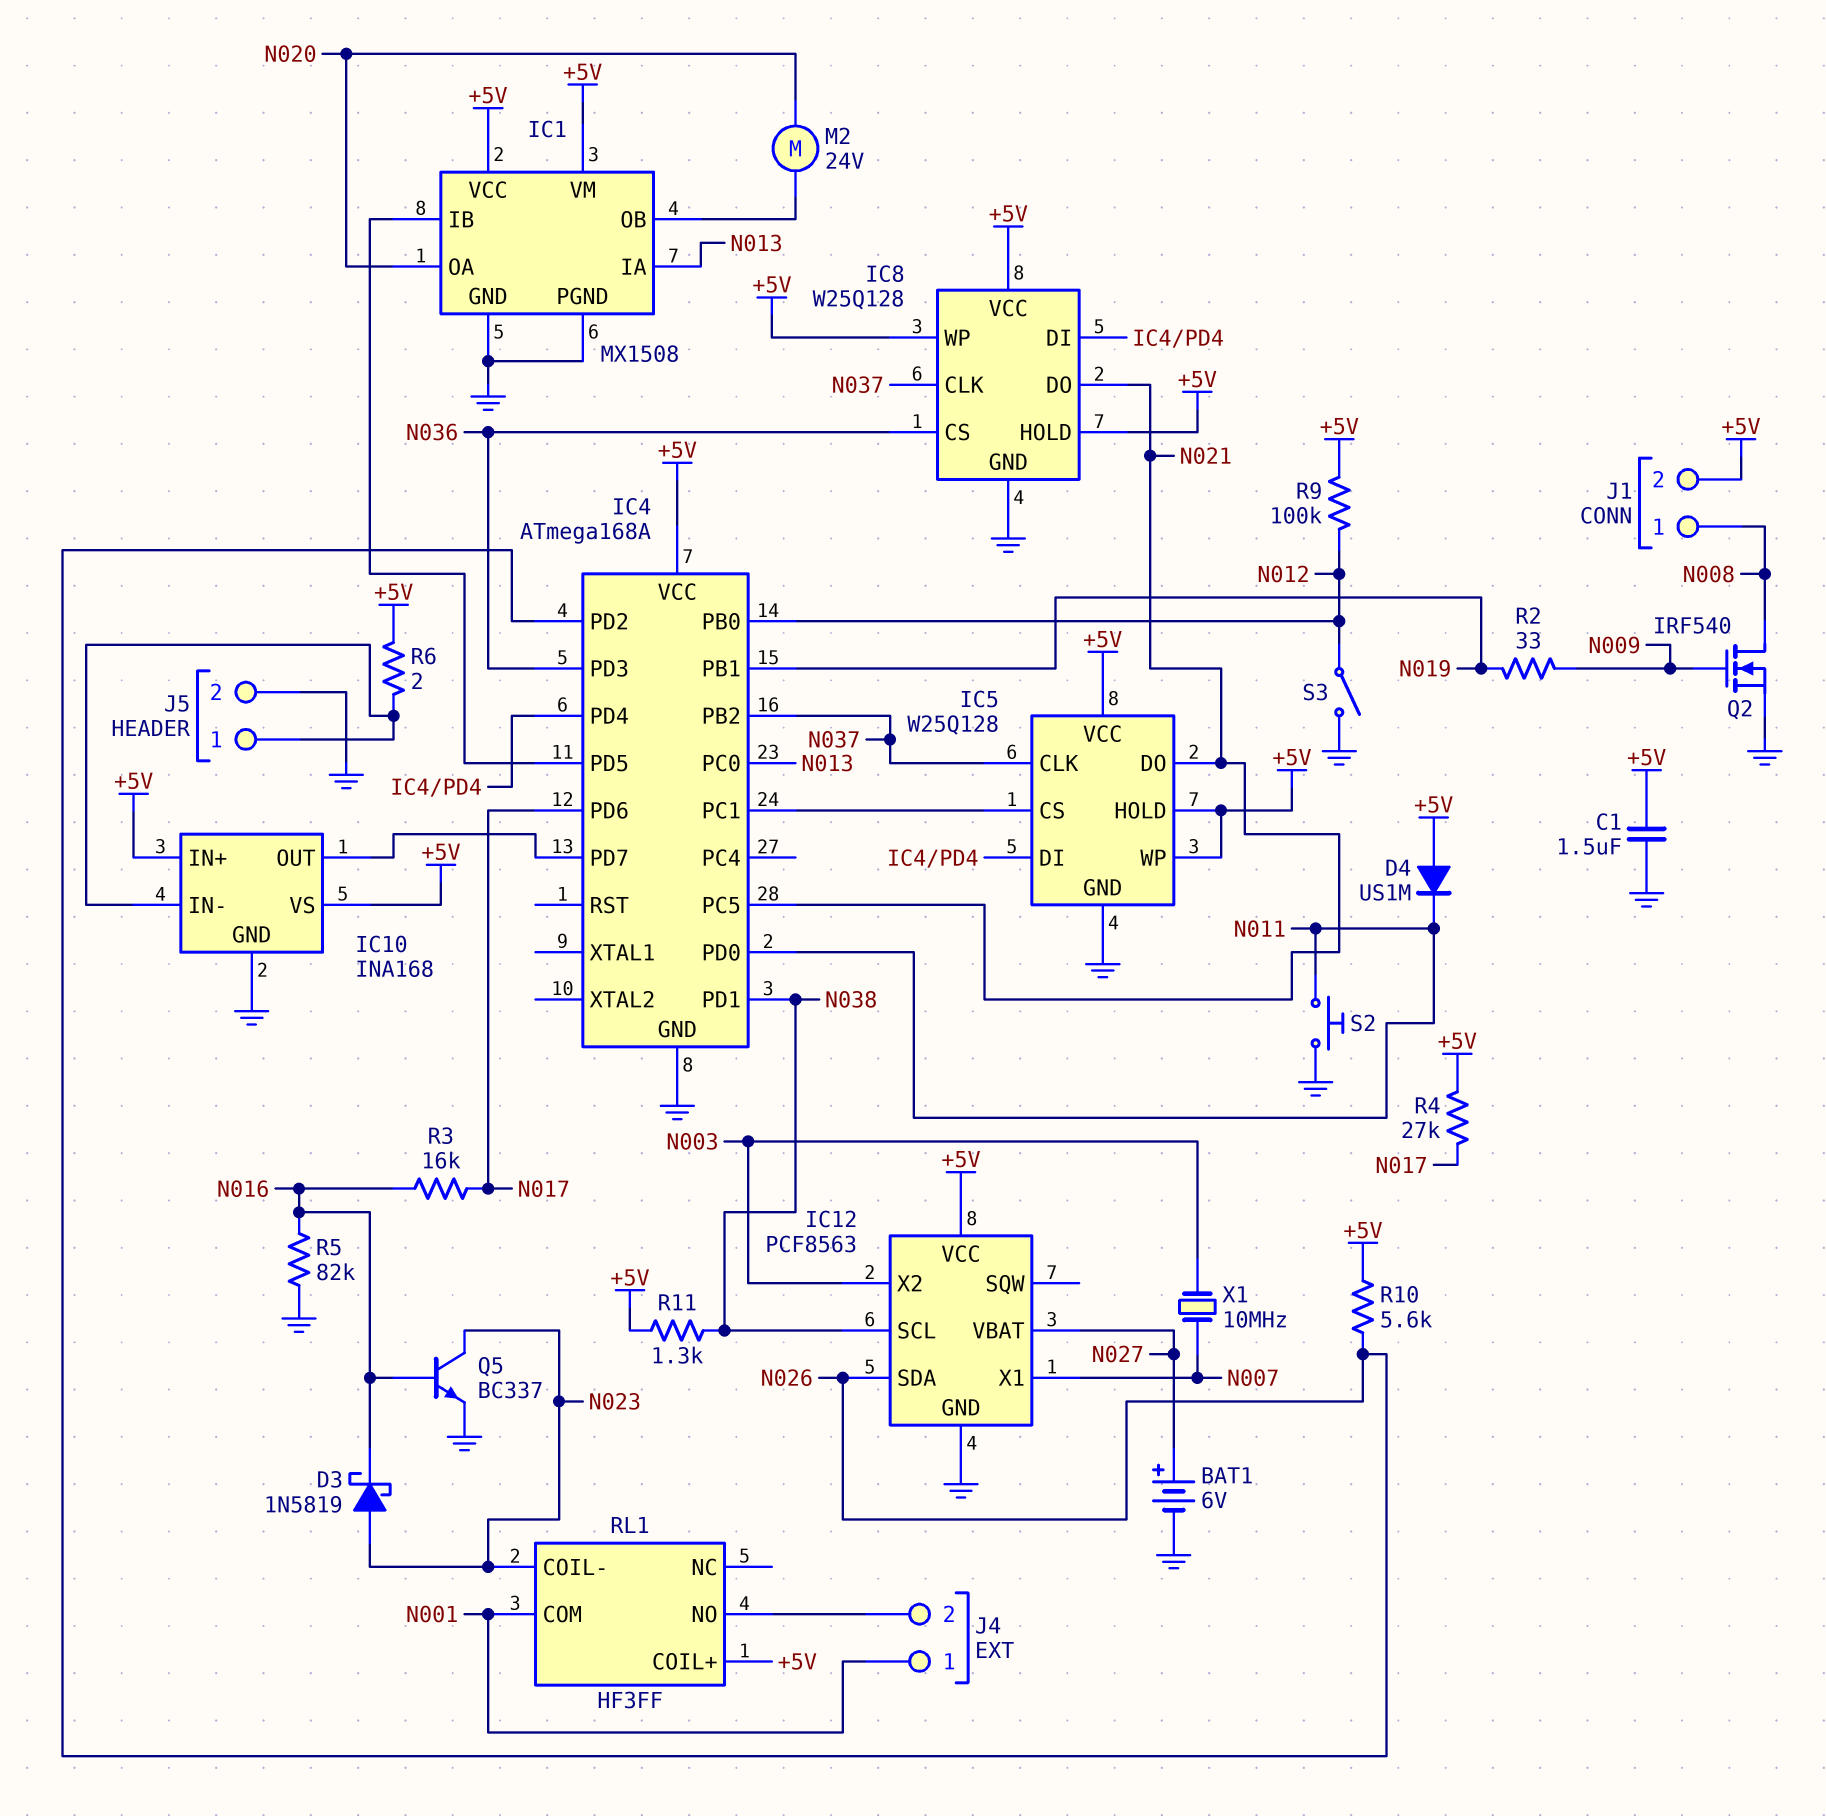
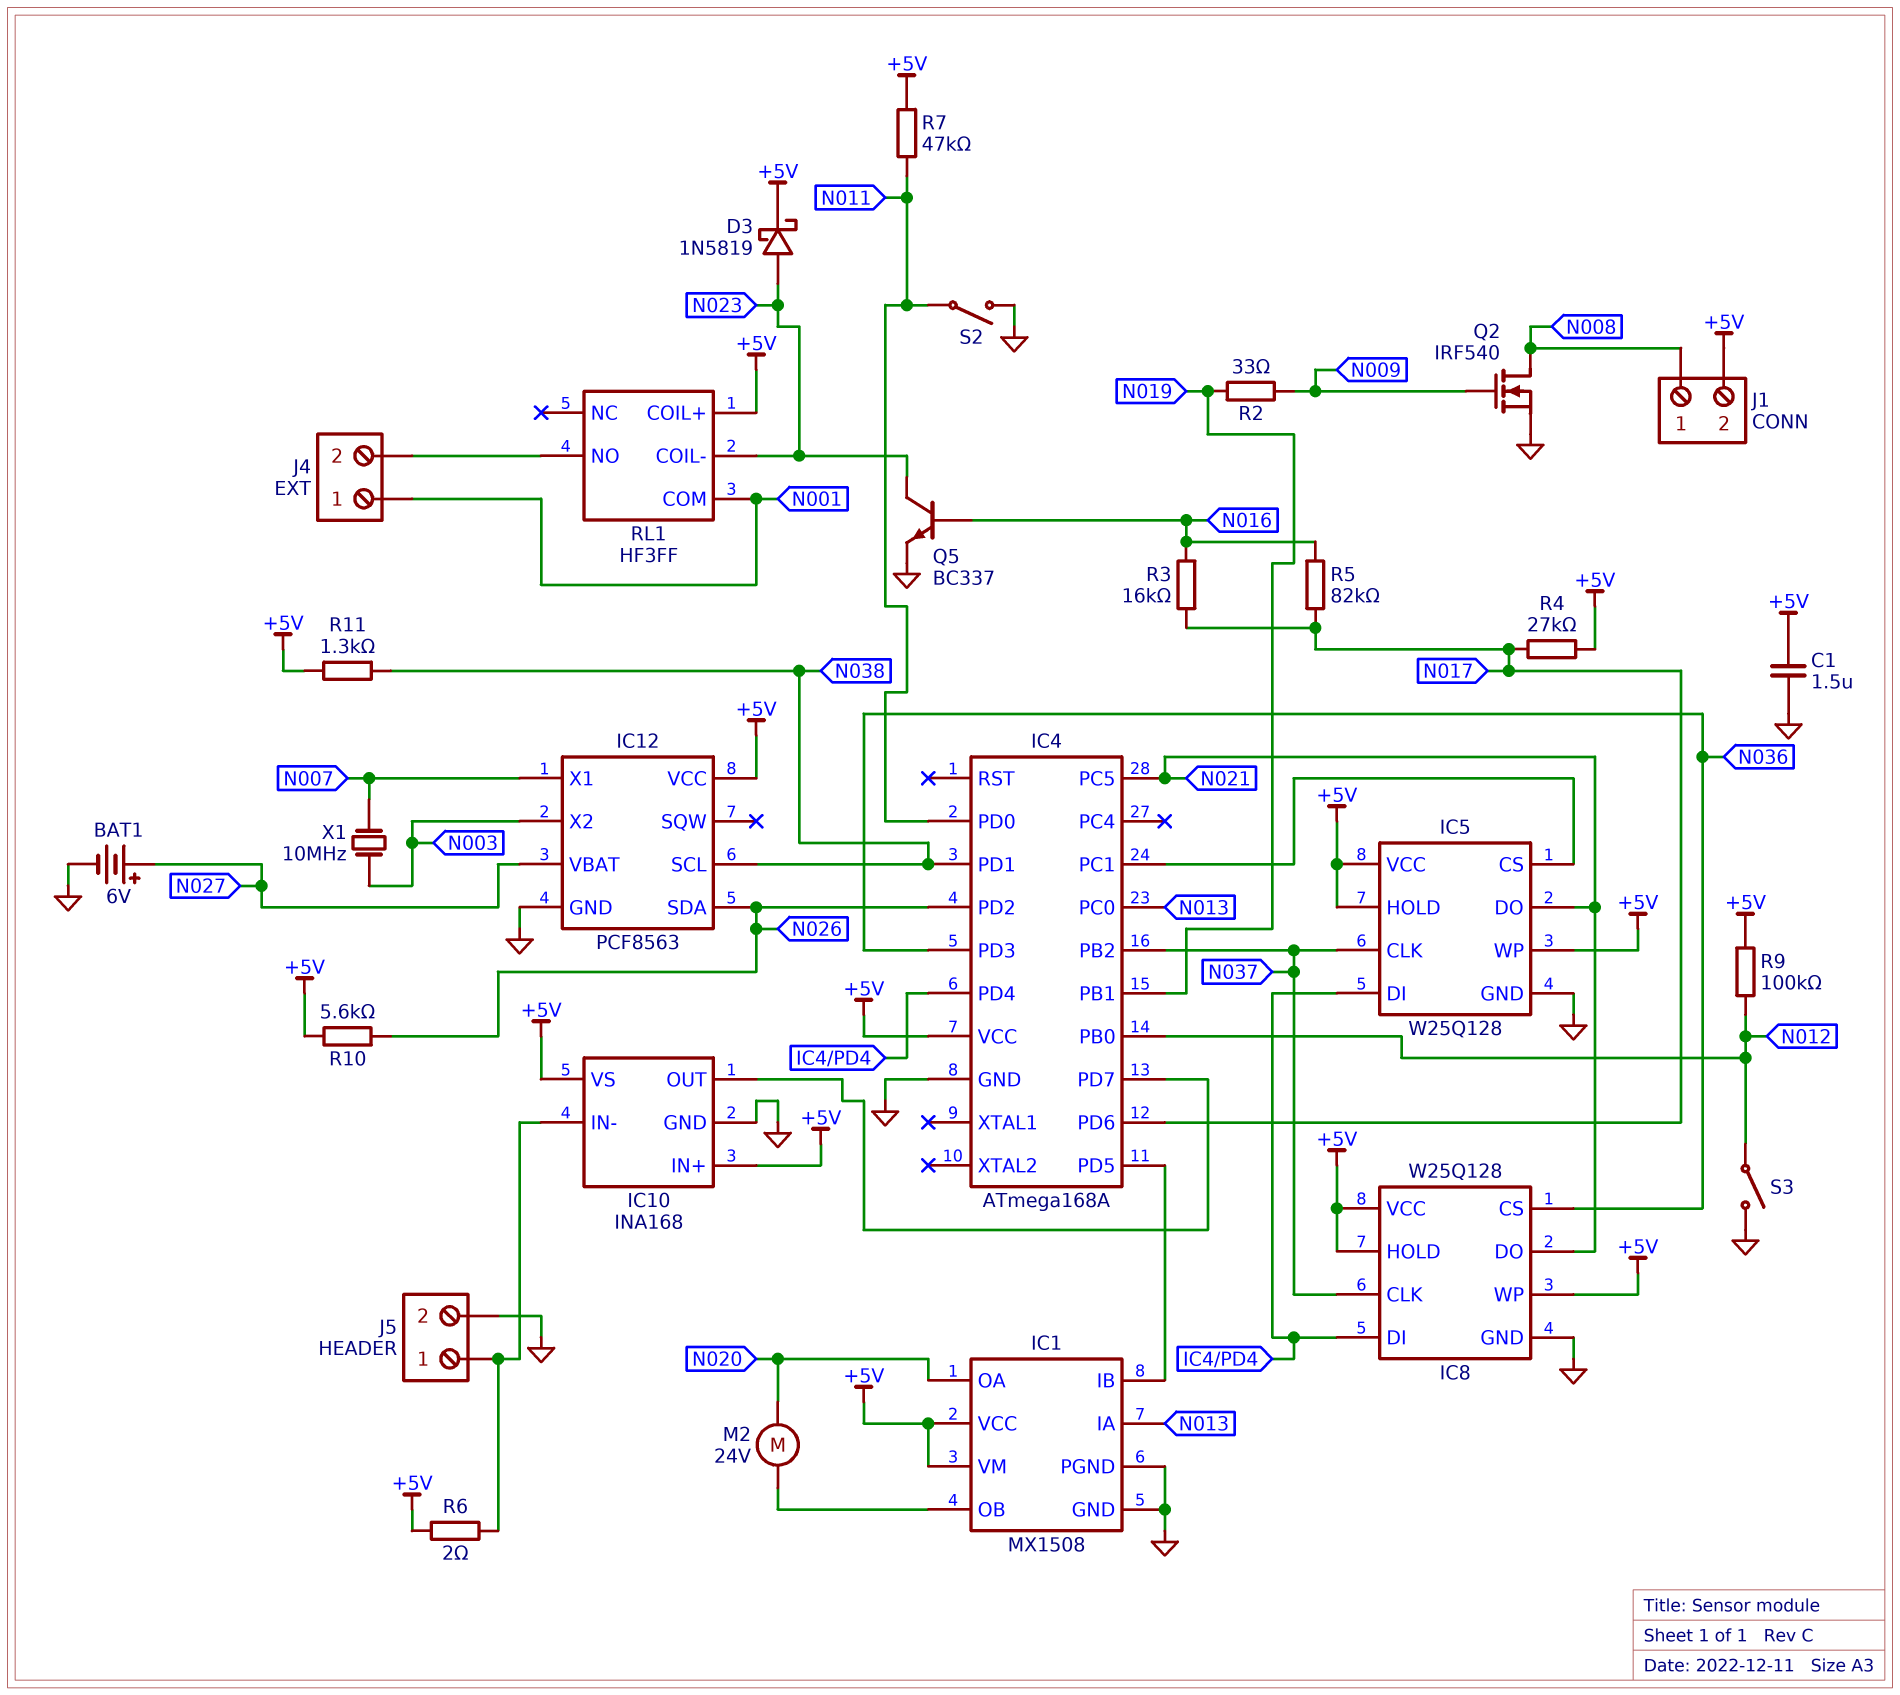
D3: schottky 1N5819 (A N023, K N016) -> schottky 1N5819 (A N023, K +5V)
D4: diode US1M (A +5V, K N011) -> none
R5: 82k (GND, N016) -> 82k (N016, N017)
R7: none -> 47k (+5V, N011)
S2: button (GND, N011) -> switch (GND, N011)

